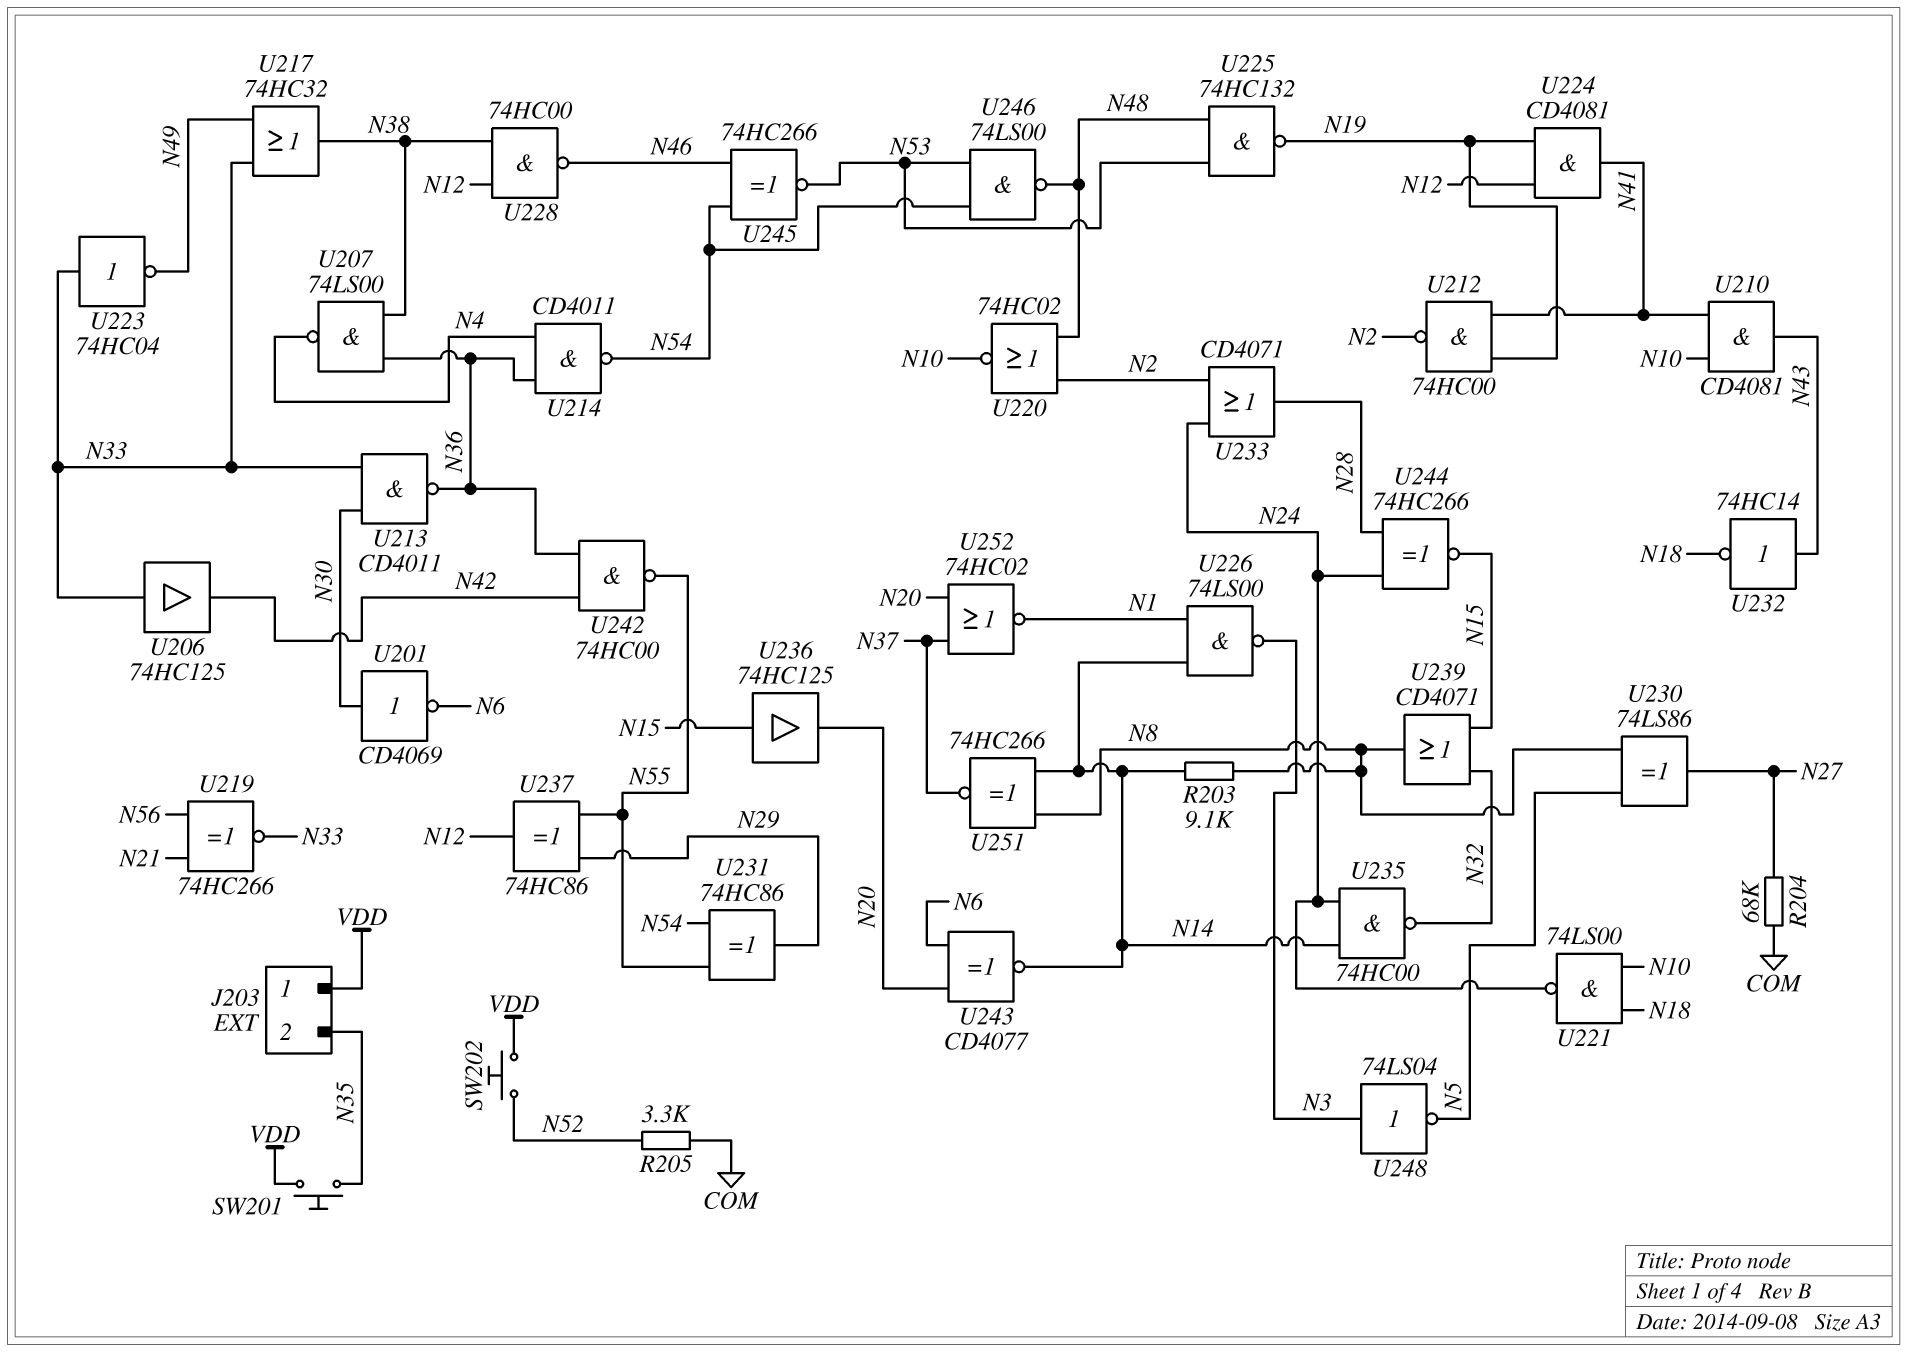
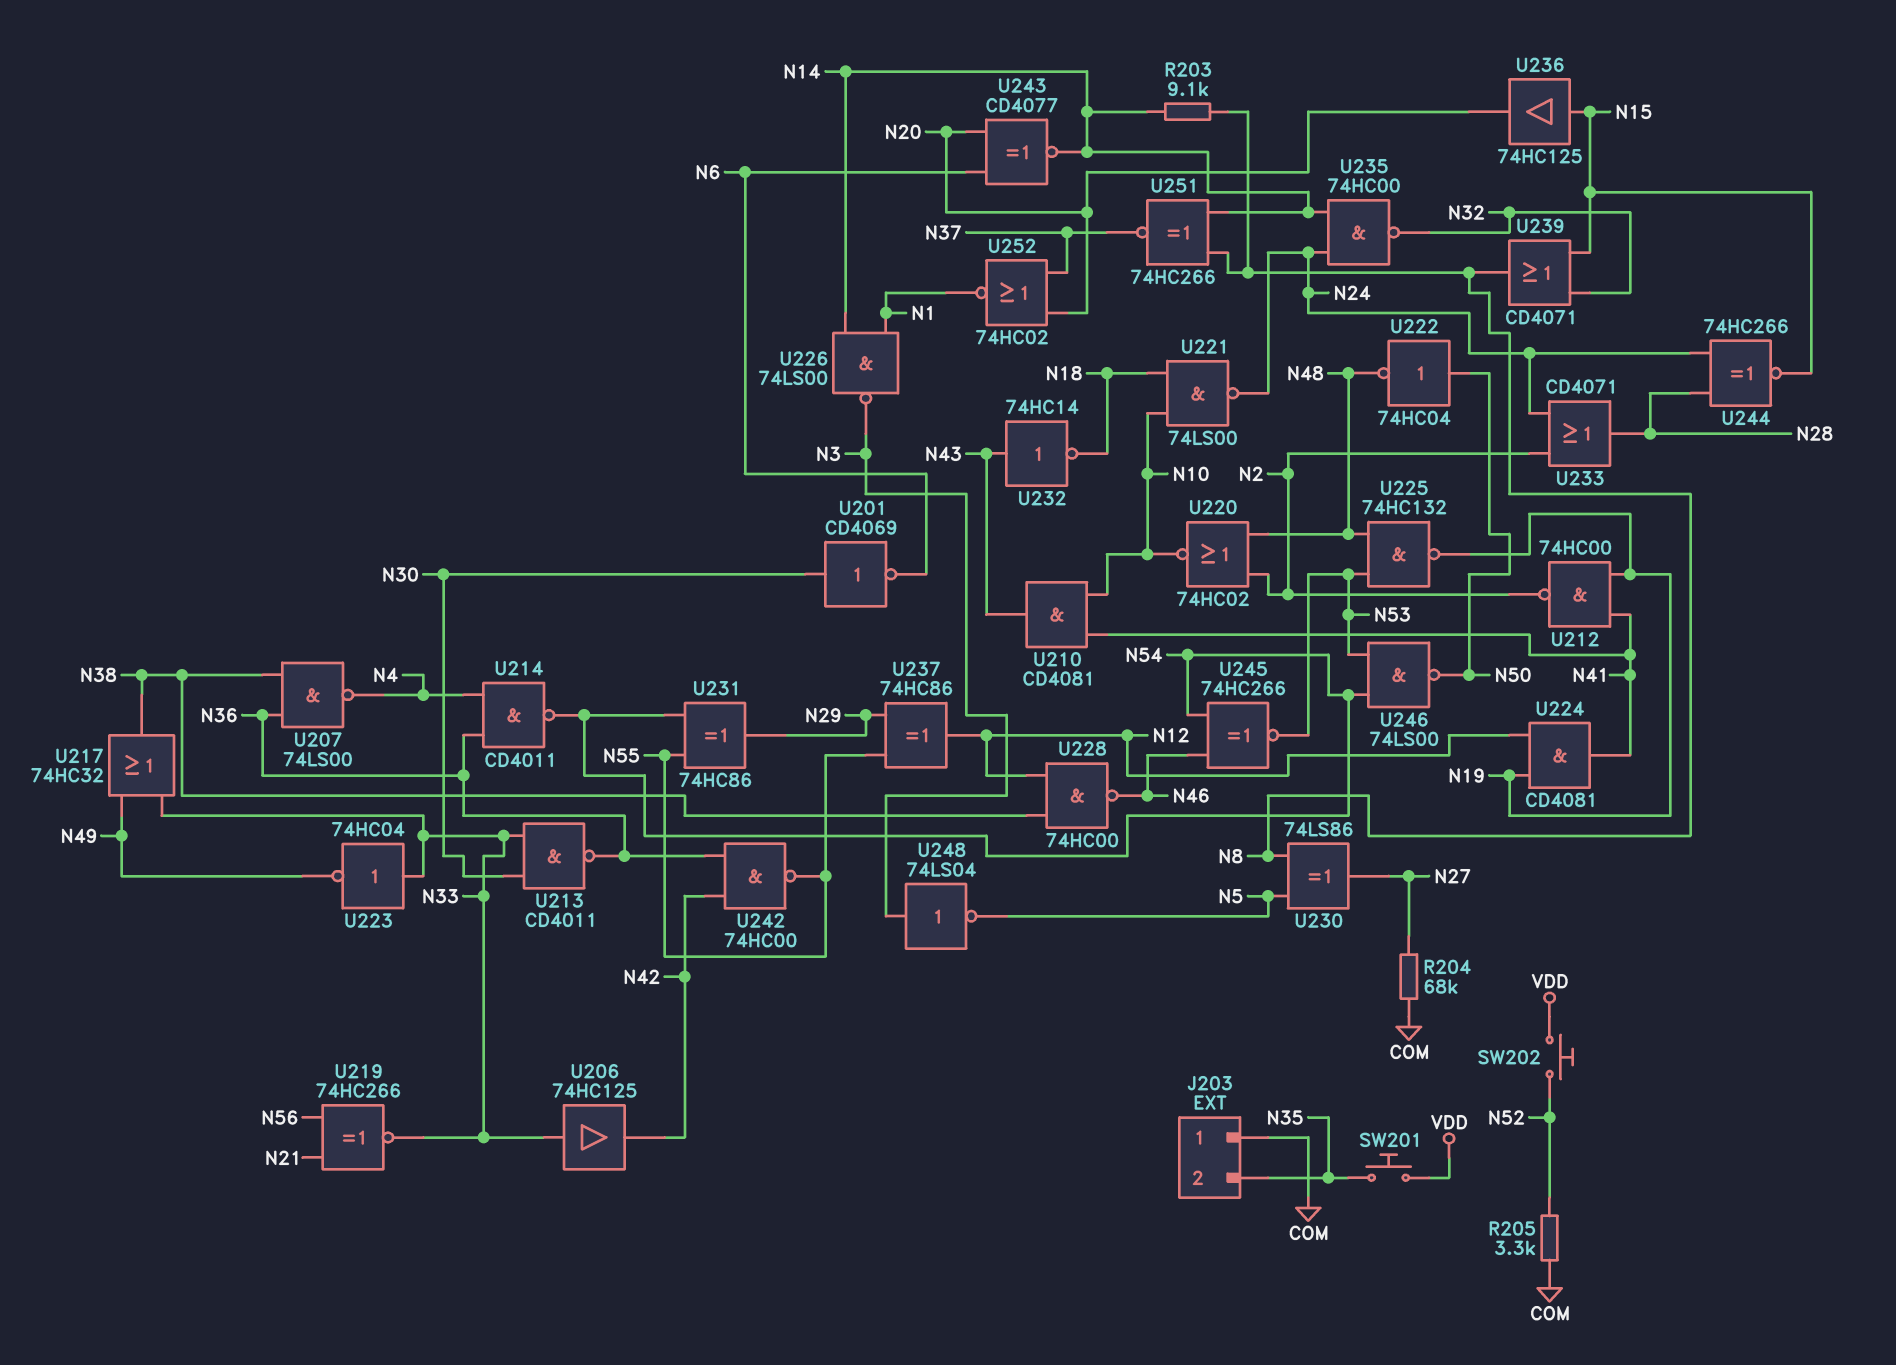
J203 pin 1: VDD -> COM
U222: none -> NOT 74HC04 (in N50, out N48)
U246: NAND 74LS00 (in N53, in N54, out N48) -> NAND 74LS00 (in N53, in N54, out N50)

